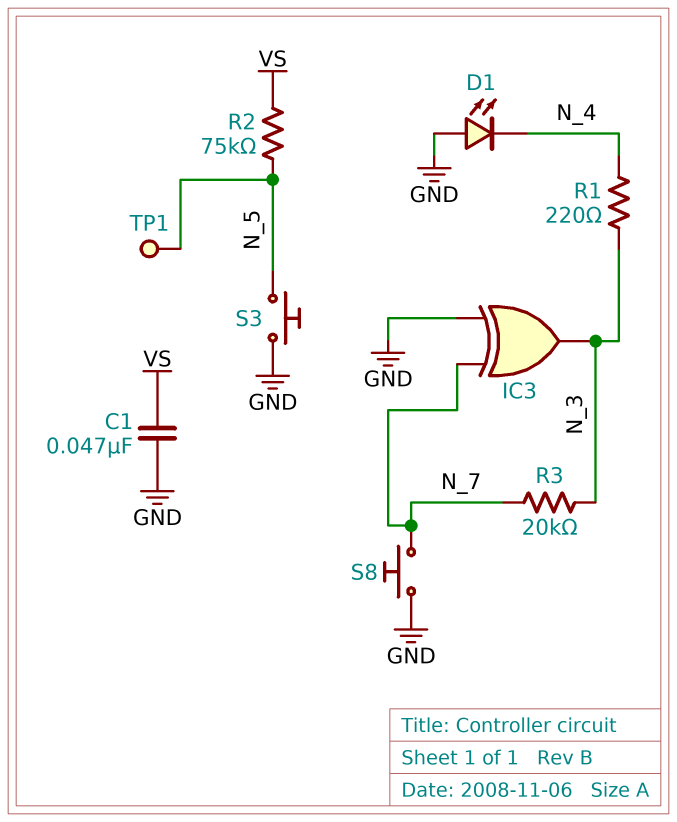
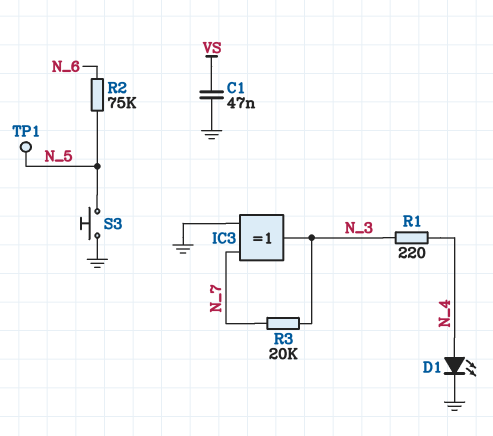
D1: LED (A GND, K N_4) -> LED (A N_4, K GND)
R2: 75k (N_5, VS) -> 75k (N_5, N_6)
S8: button (GND, N_7) -> none

